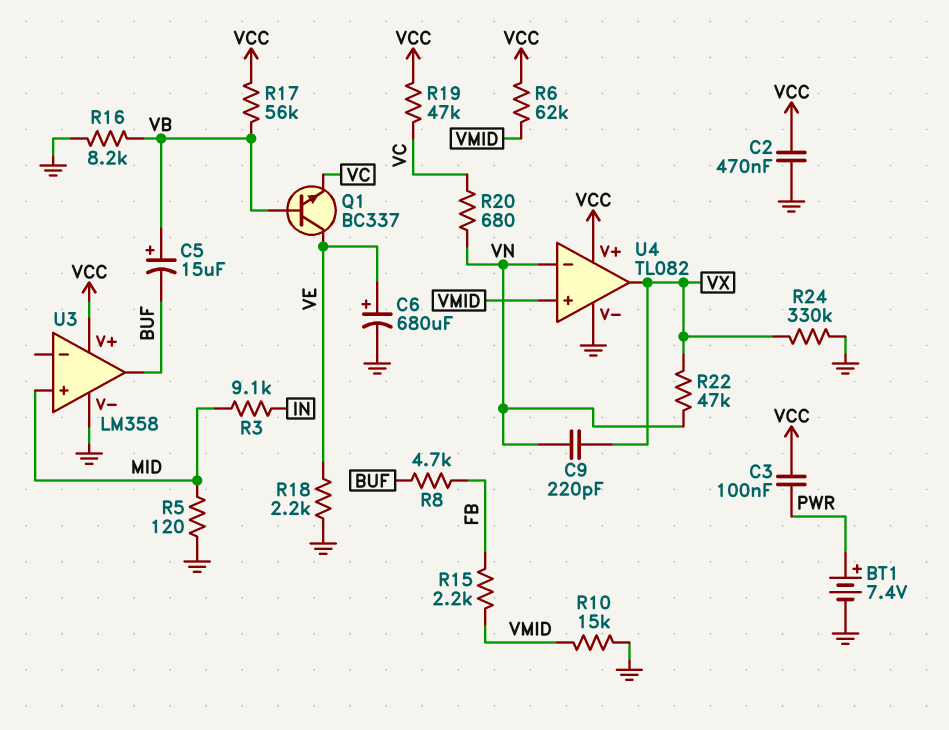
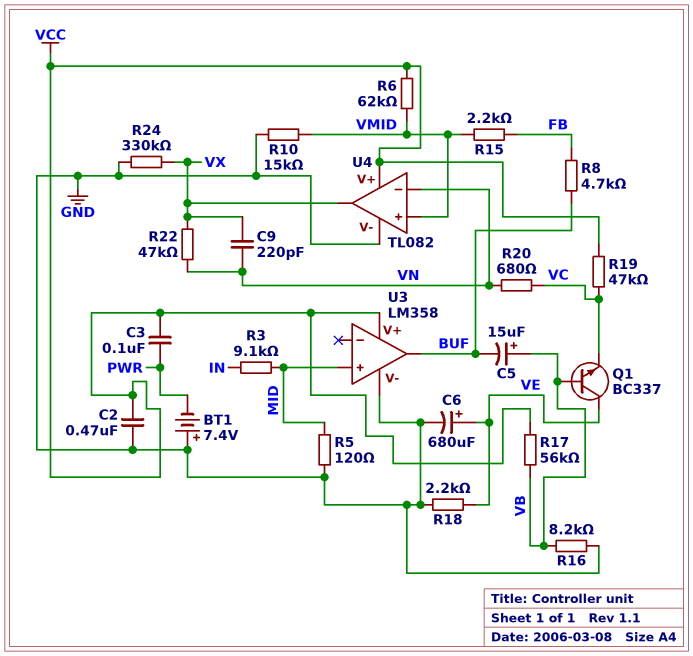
BT1: 7.4V (plus PWR, minus GND) -> 7.4V (plus GND, minus PWR)

